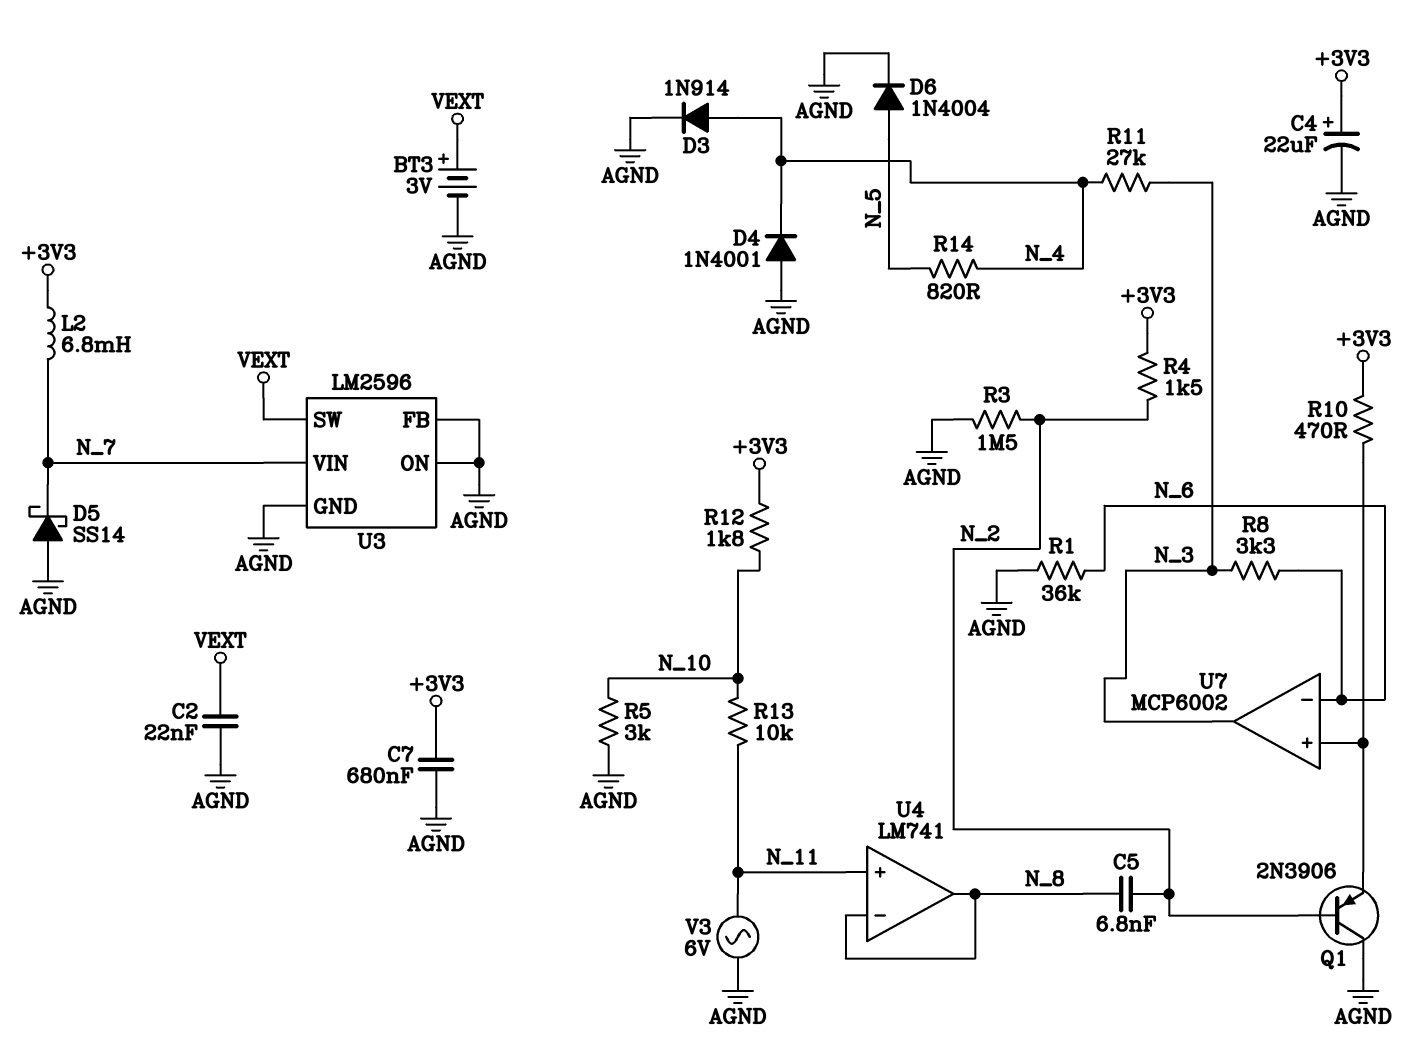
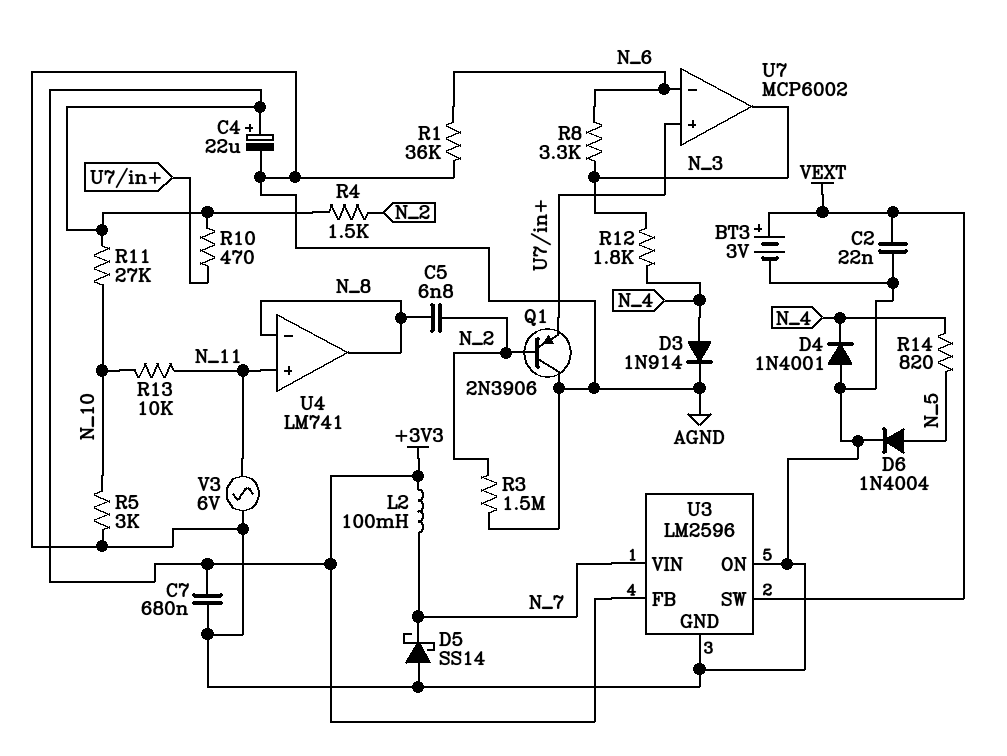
L2: 6.8mH (+3V3, N_7) -> 100mH (+3V3, N_7)
R11: 27k (N_3, N_4) -> 27k (+3V3, N_10)
R12: 1.8k (+3V3, N_10) -> 1.8k (N_3, N_4)
U3 pin FB: AGND -> +3V3

